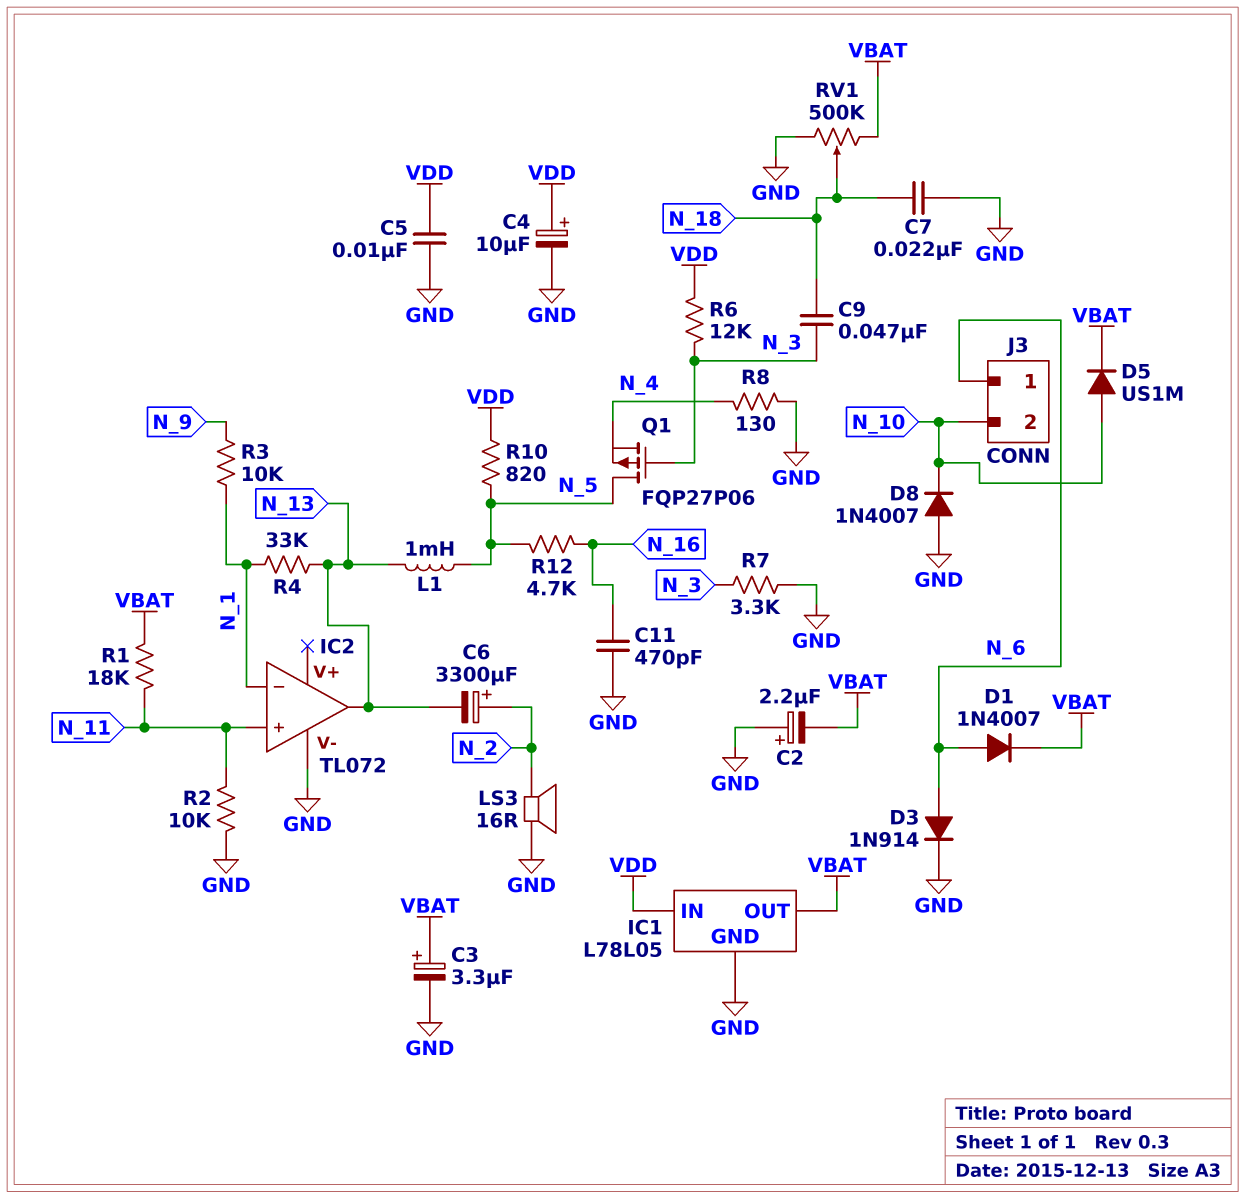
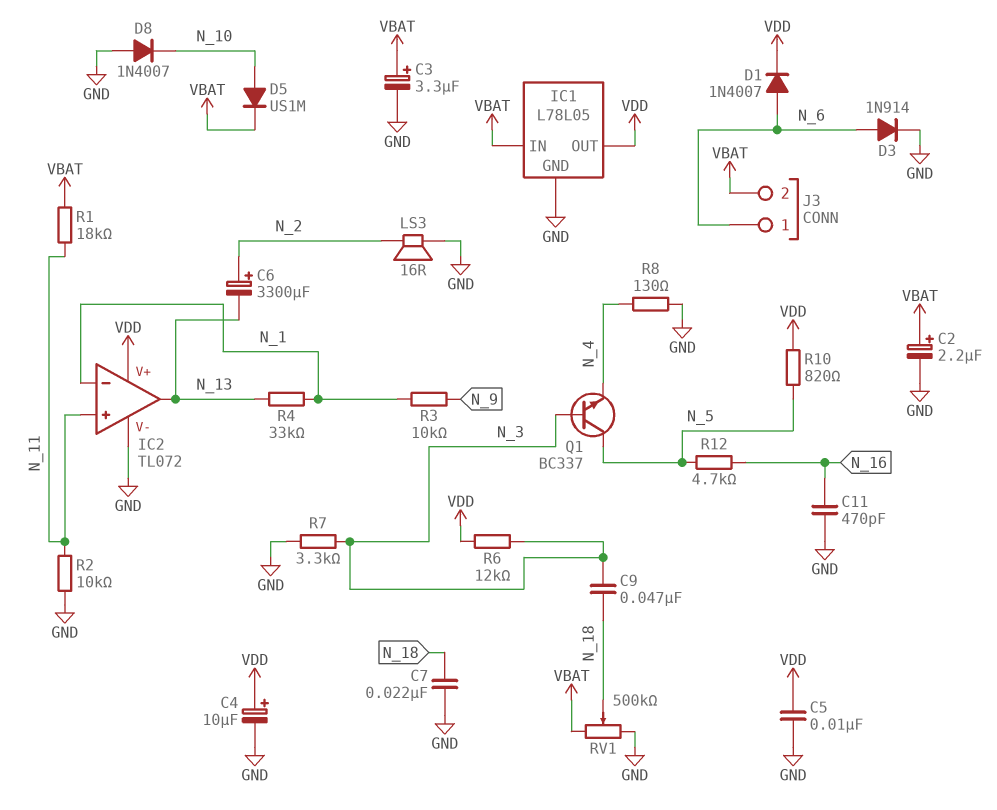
C2: 2.2uF (plus GND, minus VBAT) -> 2.2uF (plus VBAT, minus GND)
D1: diode 1N4007 (A N_6, K VBAT) -> diode 1N4007 (A N_6, K VDD)
IC1 pin IN: VDD -> VBAT
IC1 pin OUT: VBAT -> VDD
IC2 pin V+: none -> VDD
J3 pin 2: N_10 -> VBAT
L1: 1mH (N_5, N_13) -> none
Q1: PMOS FQP27P06 (G N_3, D N_5, S N_4) -> NPN BC337 (B N_3, C N_5, E N_4)

